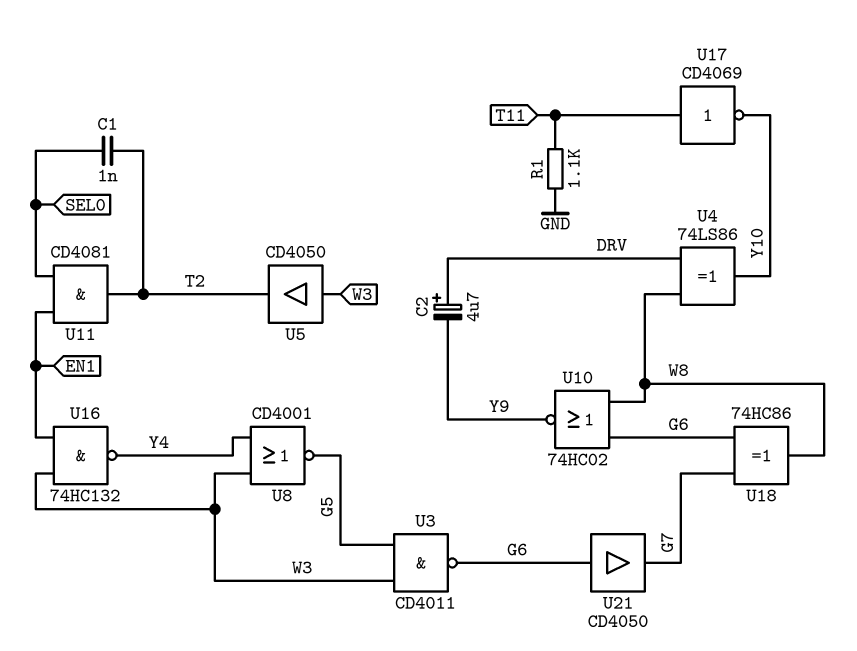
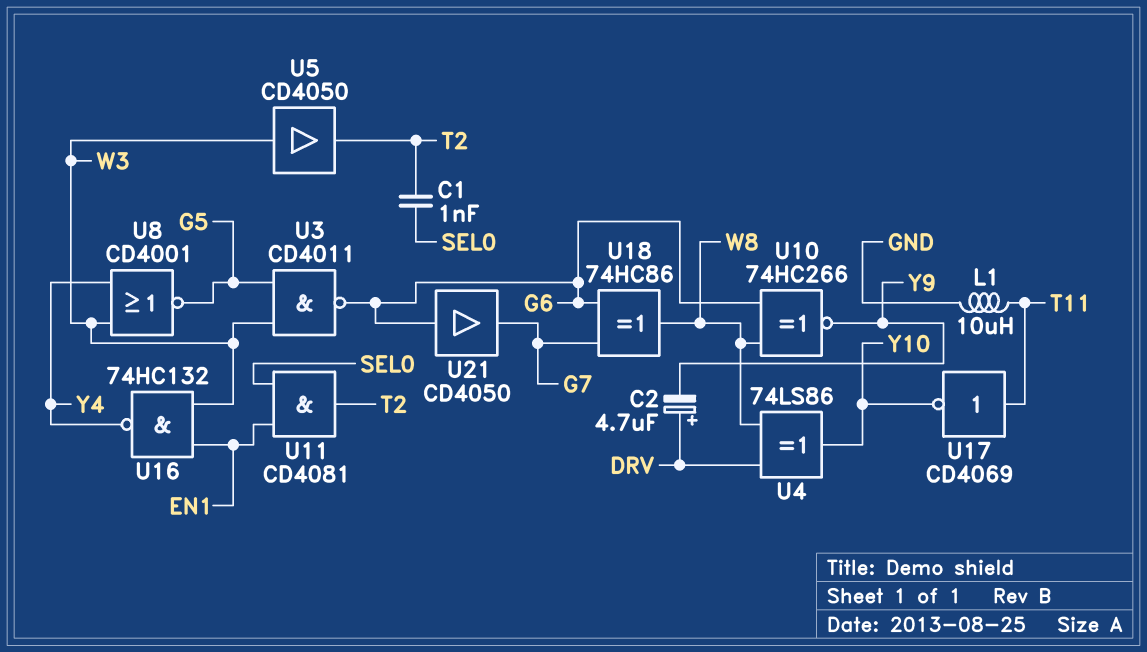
L1: none -> 10uH (GND, T11)
R1: 1.1k (GND, T11) -> none
U10: NOR 74HC02 (in G6, in W8, out Y9) -> XNOR 74HC266 (in G6, in W8, out Y9)

